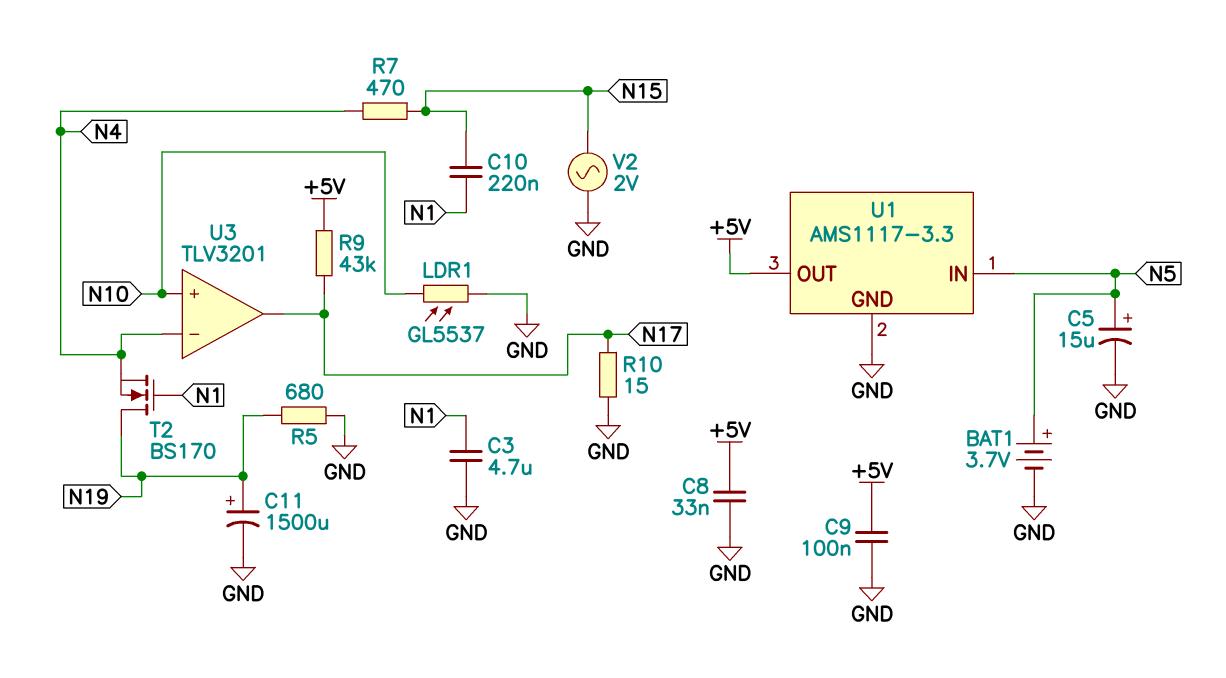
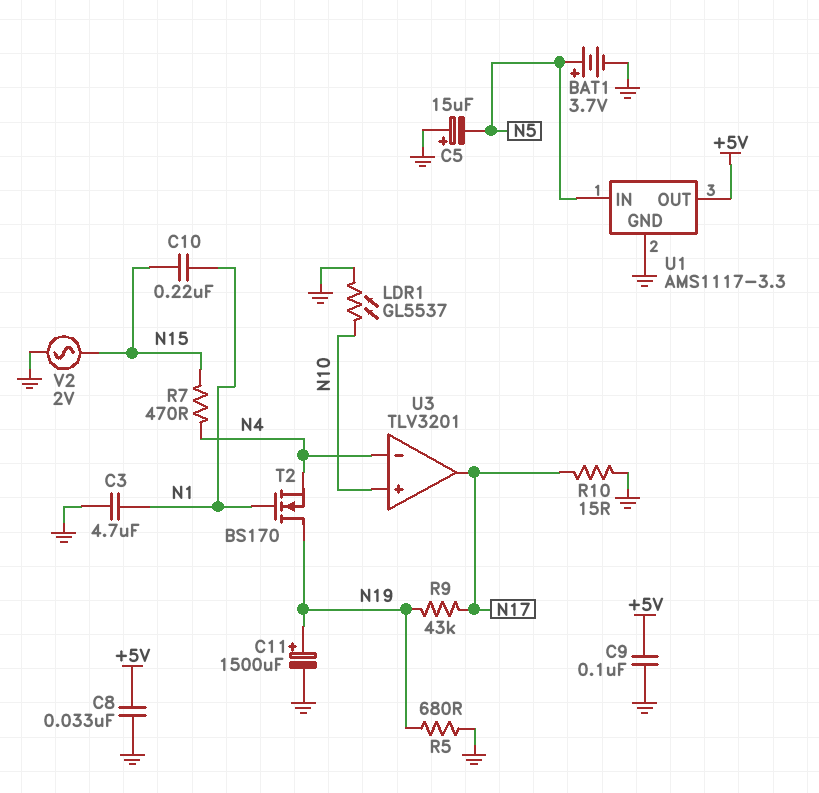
C5: 15uF (plus N5, minus GND) -> 15uF (plus GND, minus N5)
R9: 43k (+5V, N17) -> 43k (N17, N19)

